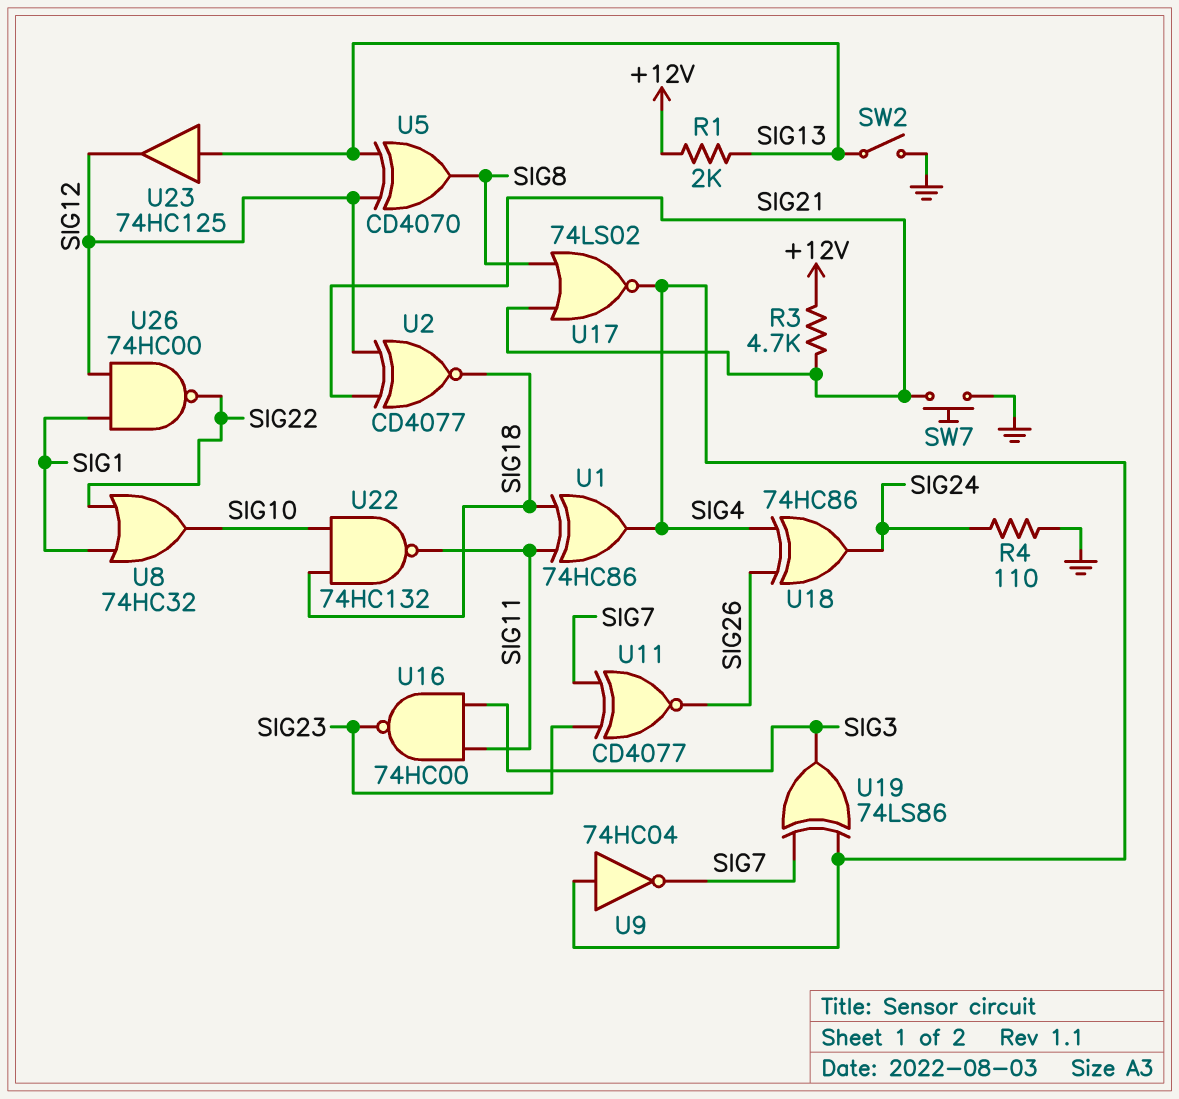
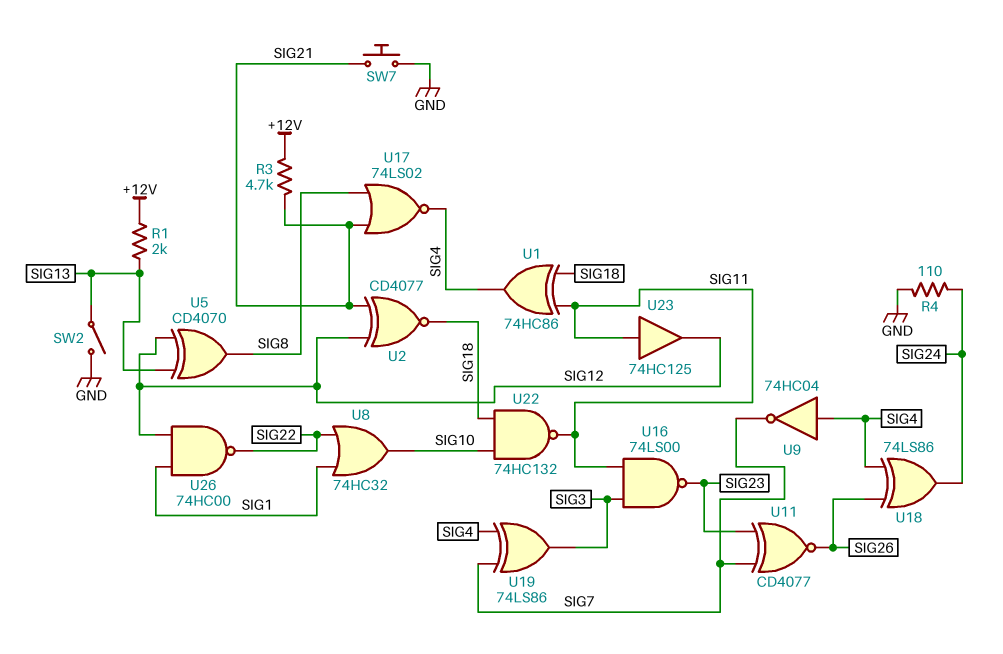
U16: NAND 74HC00 (in SIG3, in SIG11, out SIG23) -> NAND 74LS00 (in SIG3, in SIG11, out SIG23)
U18: XOR 74HC86 (in SIG4, in SIG26, out SIG24) -> XOR 74LS86 (in SIG4, in SIG26, out SIG24)
U23: buffer 74HC125 (in SIG13, out SIG12) -> buffer 74HC125 (in SIG11, out SIG12)

